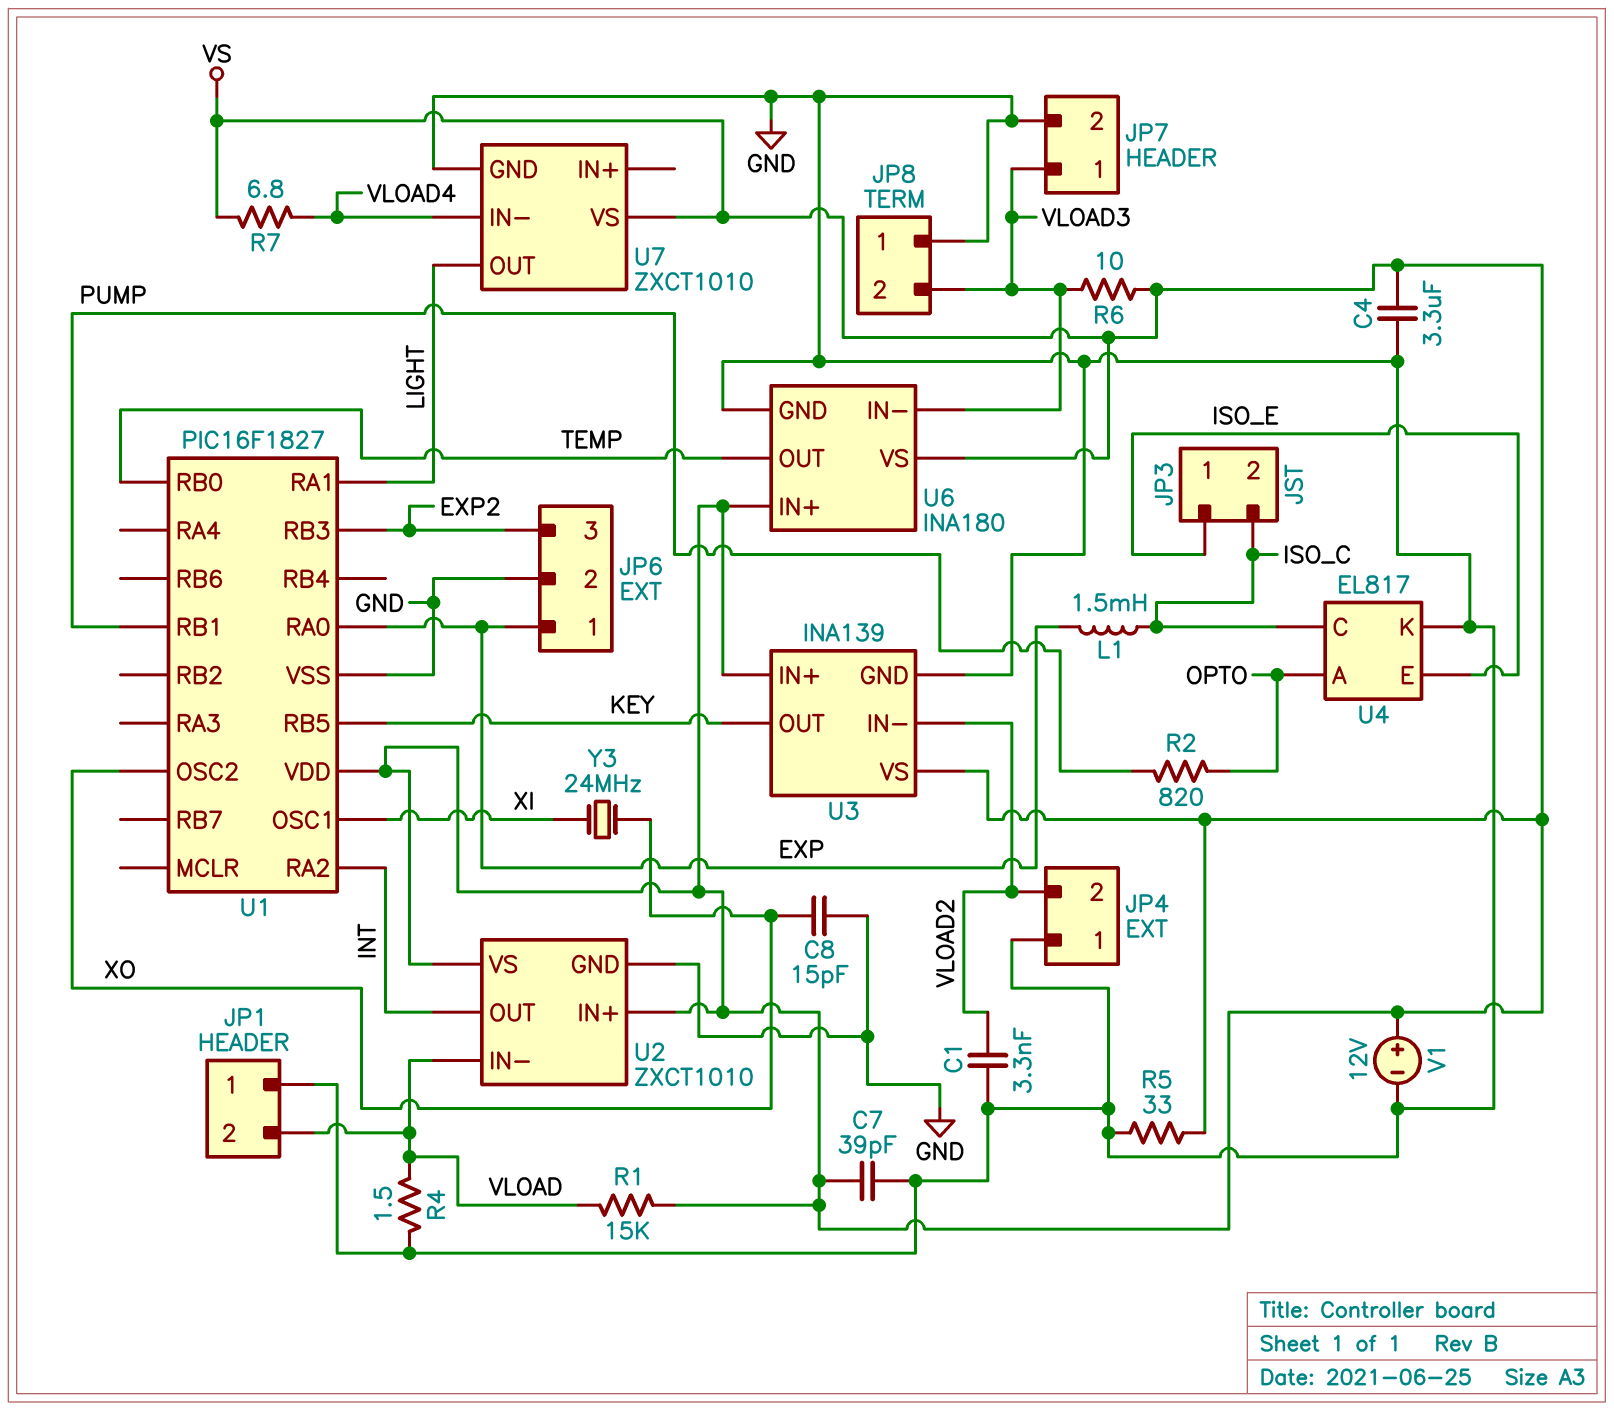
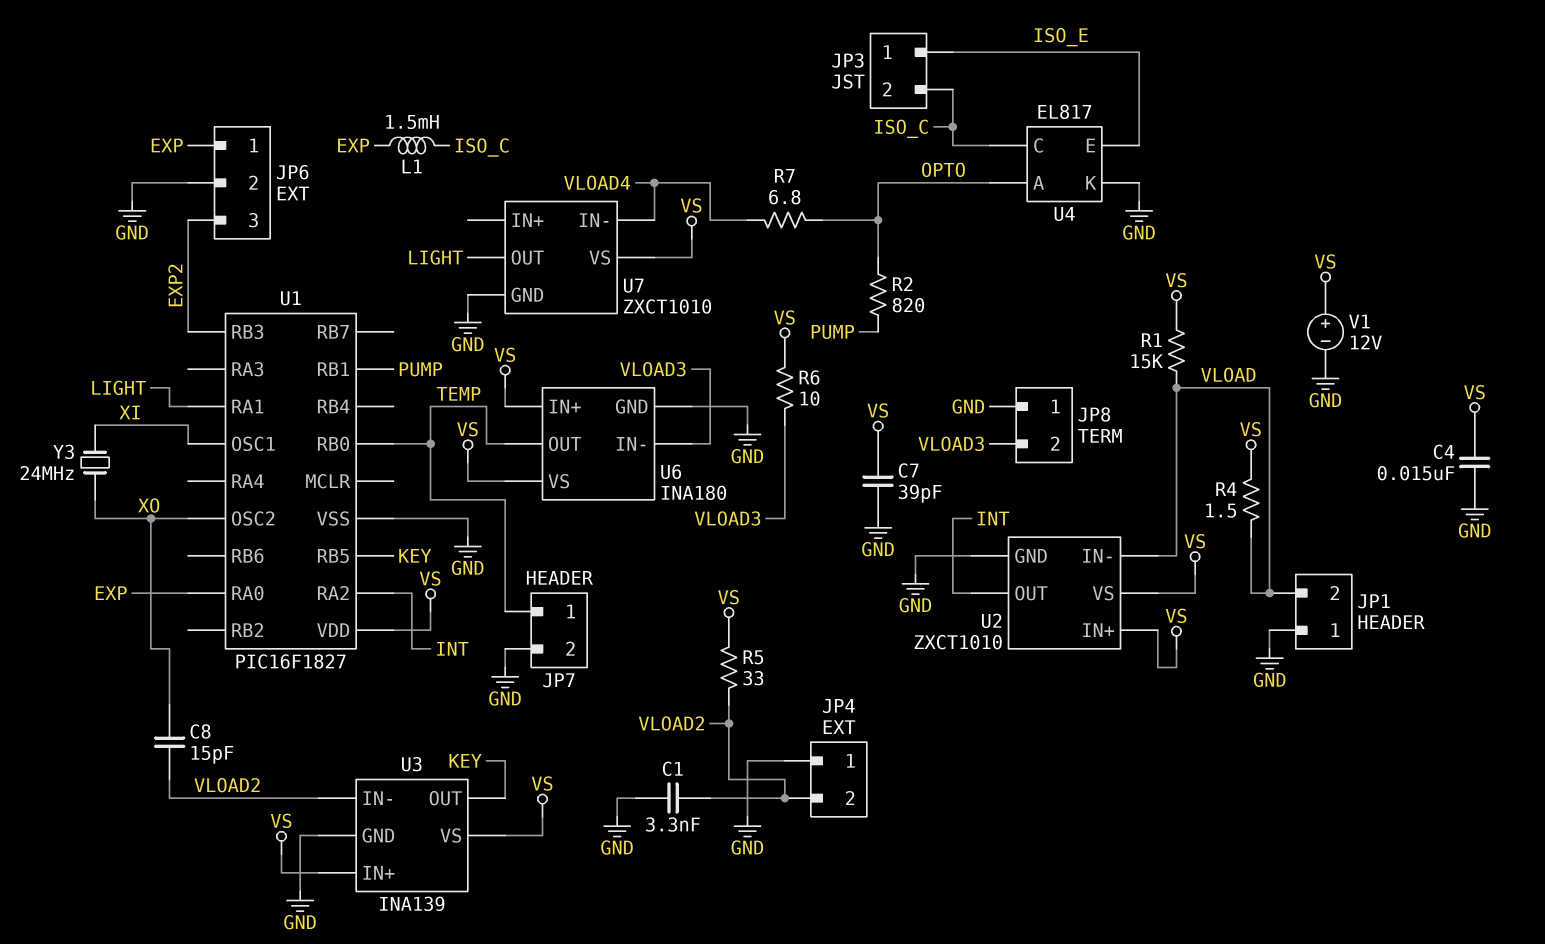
C4: 3.3uF (GND, VS) -> 15nF (GND, VS)
C8: 15pF (GND, XO) -> 15pF (VLOAD2, XO)
JP7 pin 1: VLOAD3 -> TEMP
R4: 1.5 (GND, VLOAD) -> 1.5 (VLOAD, VS)
R5: 33 (GND, VS) -> 33 (VLOAD2, VS)
R7: 6.8 (VLOAD4, VS) -> 6.8 (OPTO, VLOAD4)

